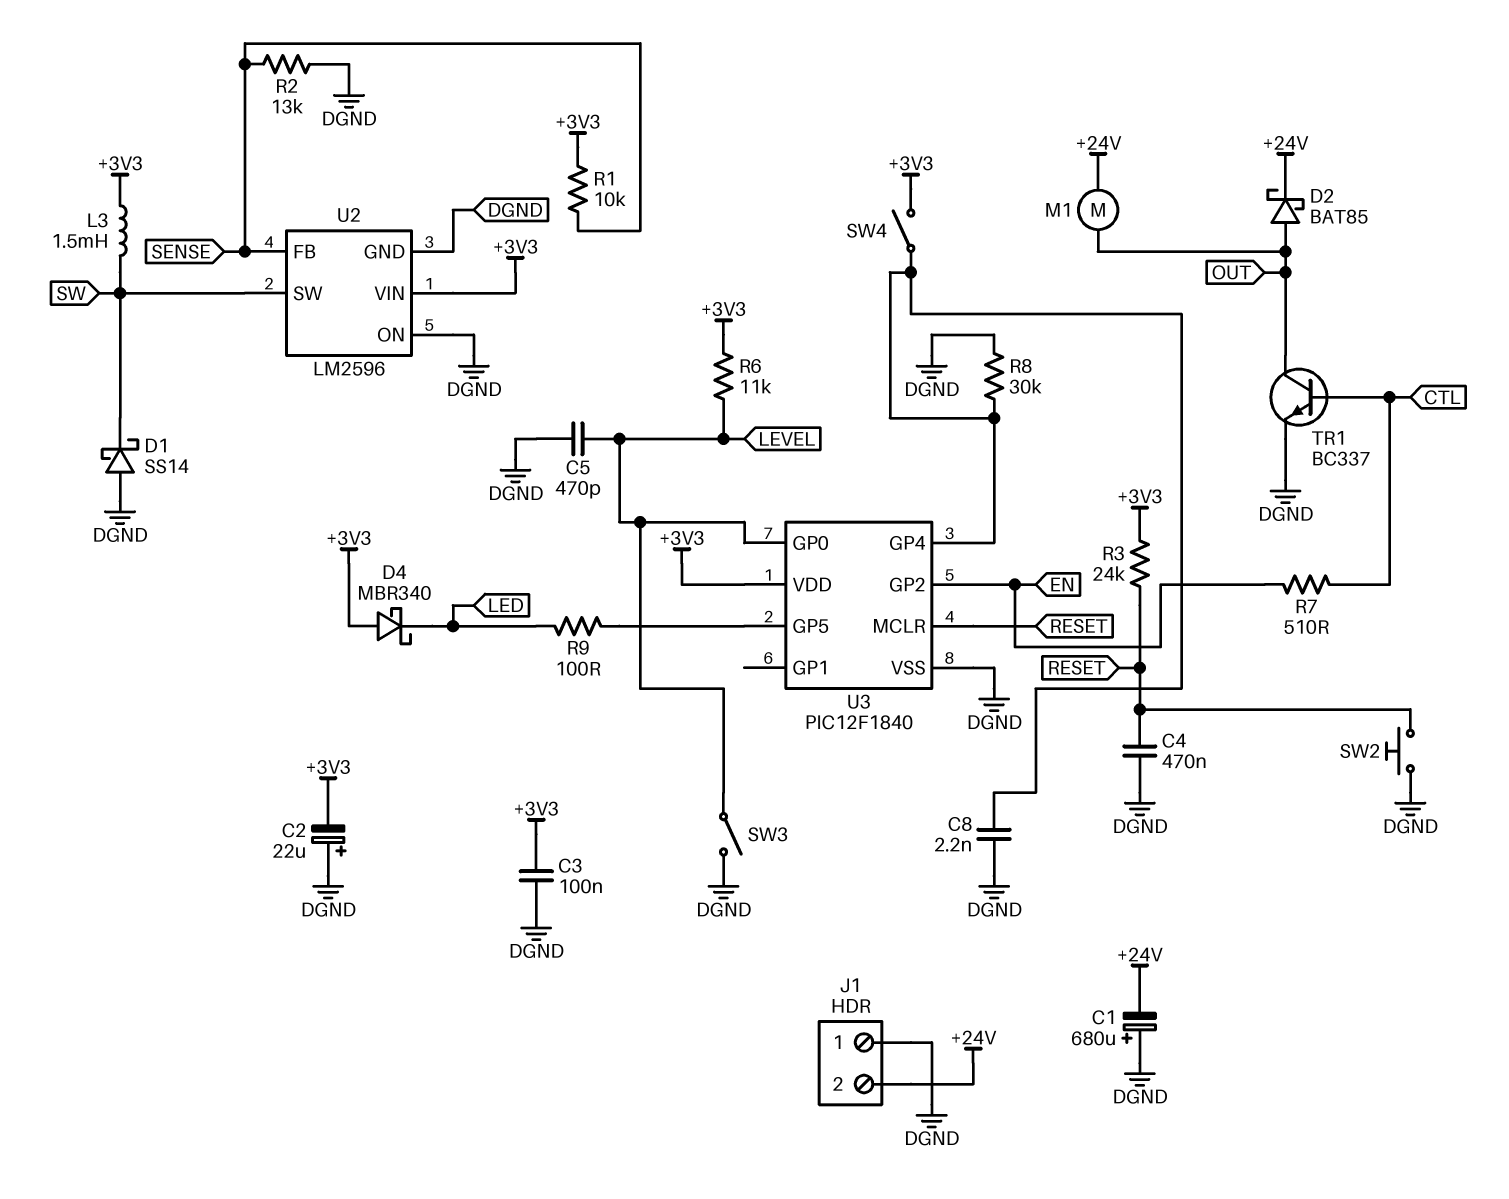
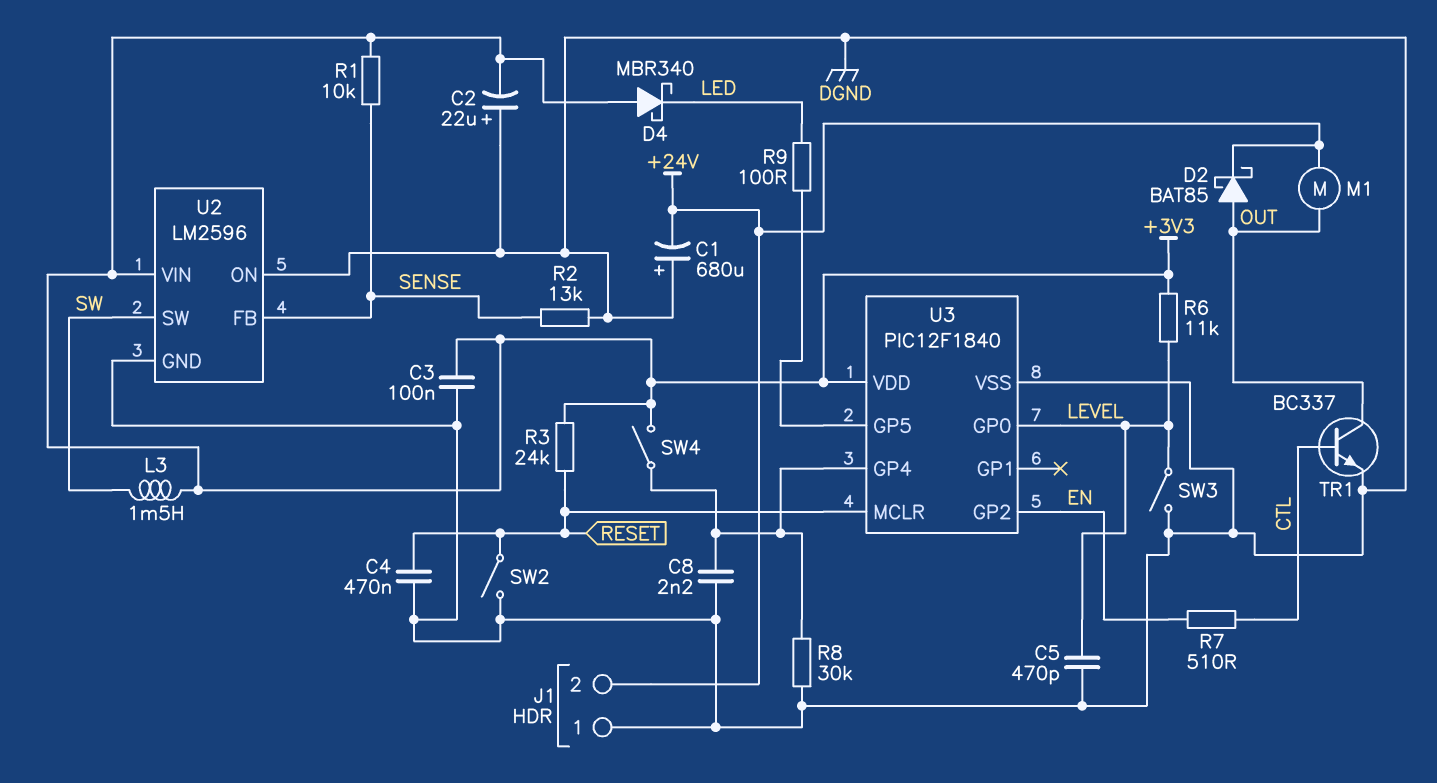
D1: schottky SS14 (A DGND, K SW) -> none
SW2: button (DGND, RESET) -> switch (DGND, RESET)

